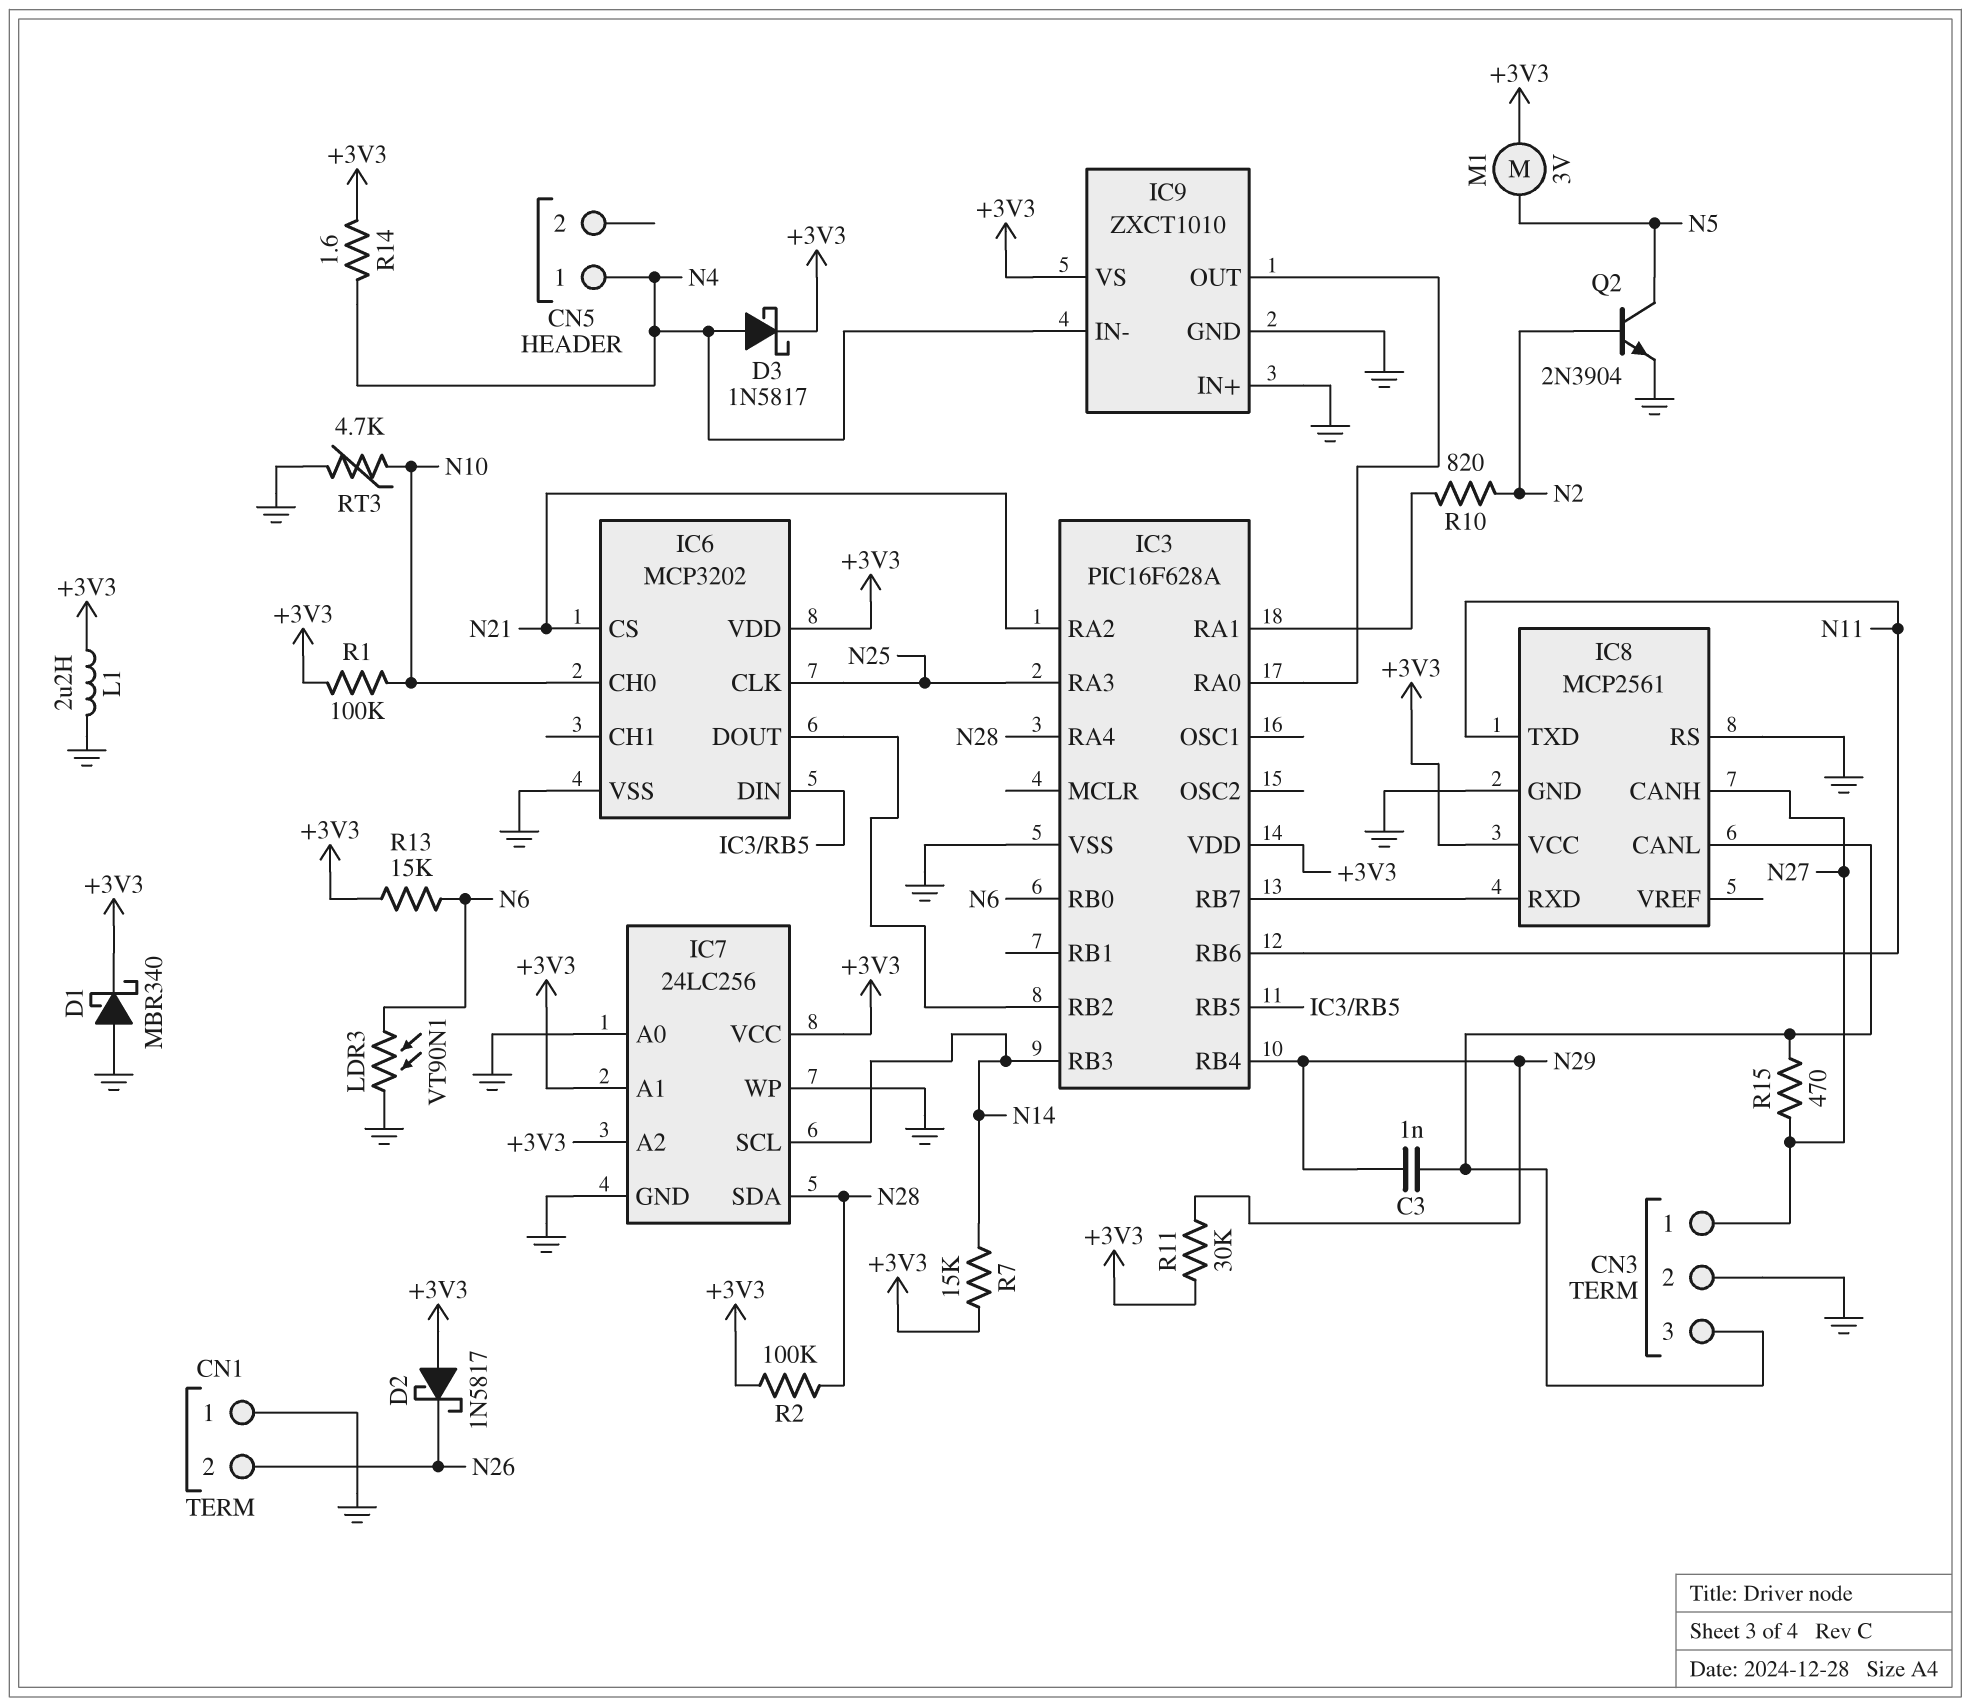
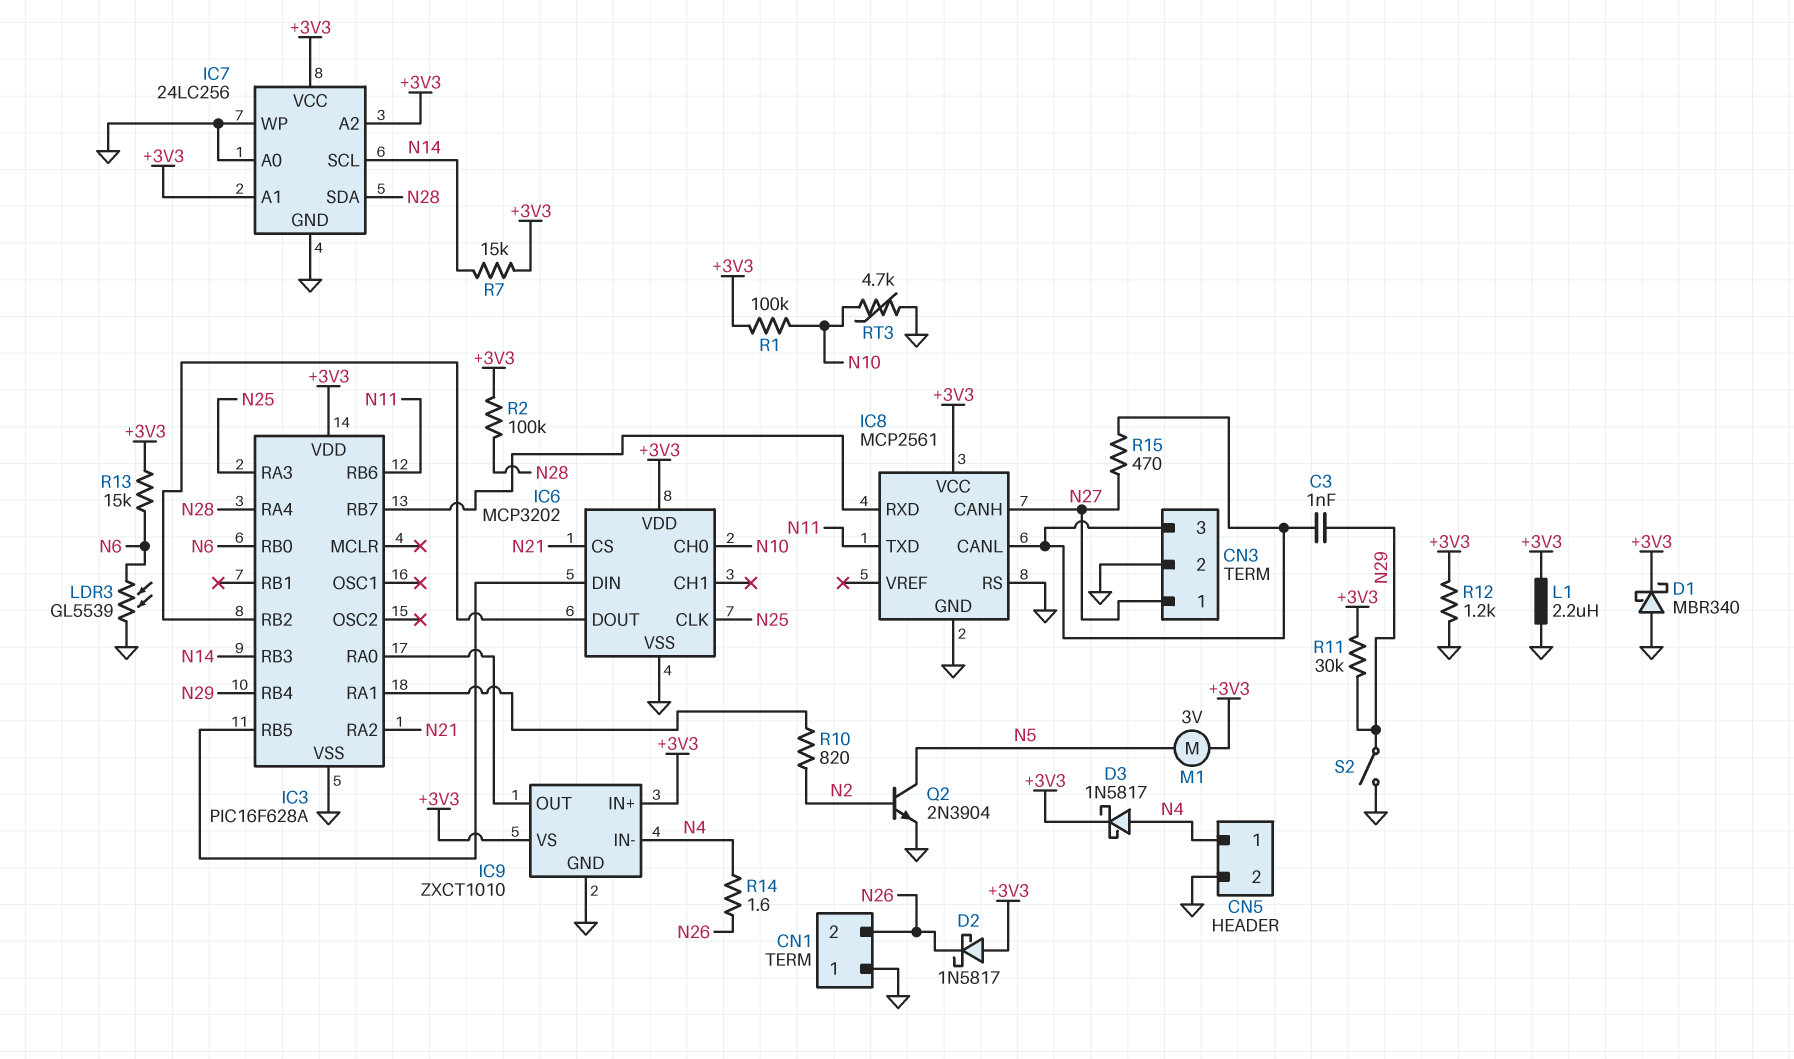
CN5 pin 2: none -> GND
IC9 pin IN+: GND -> +3V3
LDR3: VT90N1 (GND, N6) -> GL5539 (GND, N6)
R12: none -> 1.2k (+3V3, GND)
R14: 1.6 (+3V3, N4) -> 1.6 (N4, N26)
S2: none -> switch (GND, N29)

